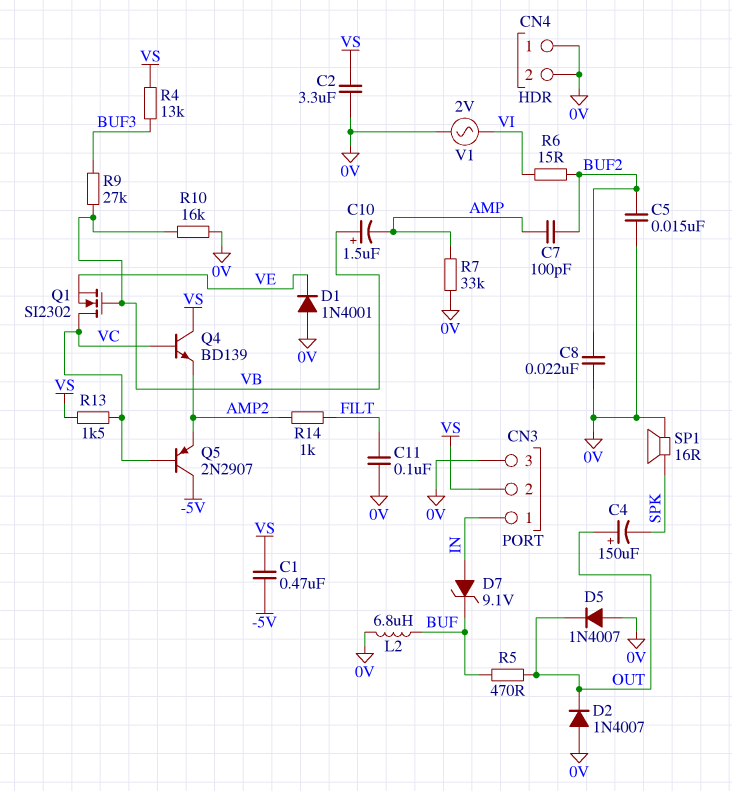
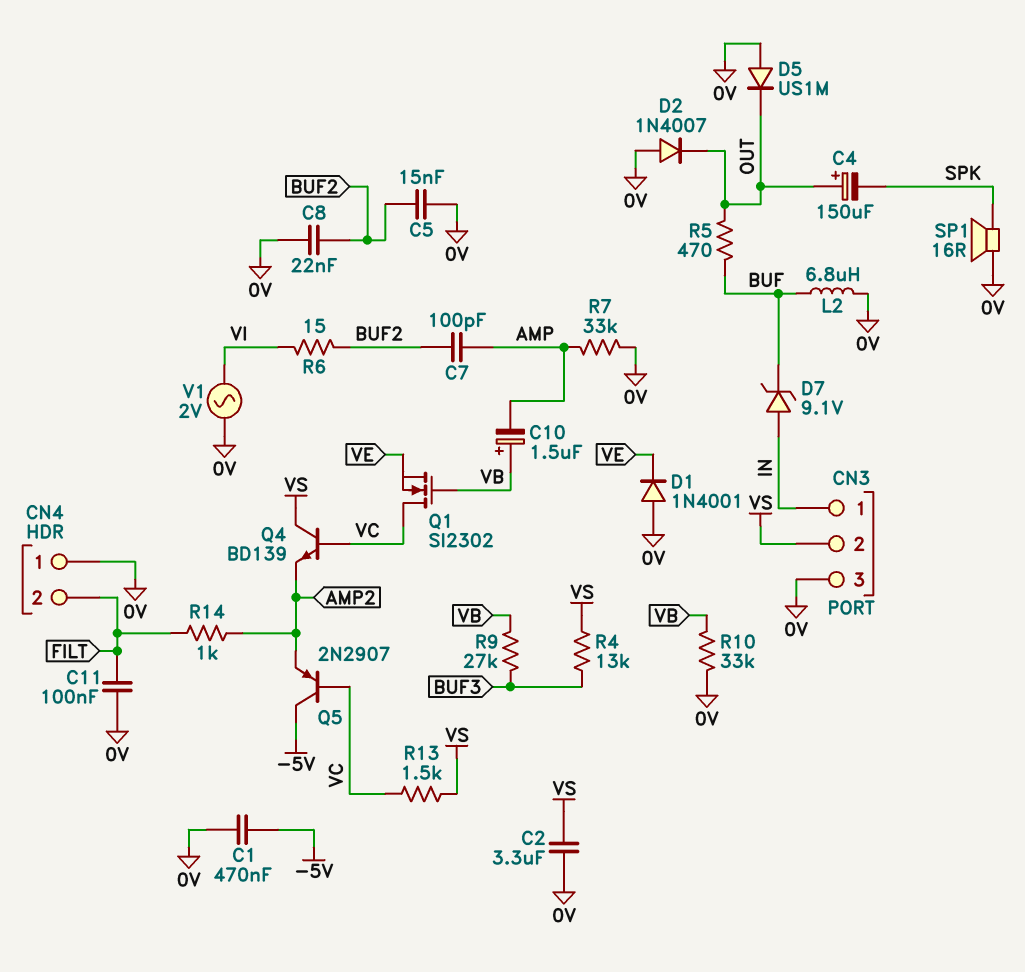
C1: 470nF (-5V, VS) -> 470nF (-5V, 0V)
CN4 pin 2: 0V -> FILT
D5: diode 1N4007 (A 0V, K OUT) -> diode US1M (A 0V, K OUT)
R10: 16k (0V, VB) -> 33k (0V, VB)

